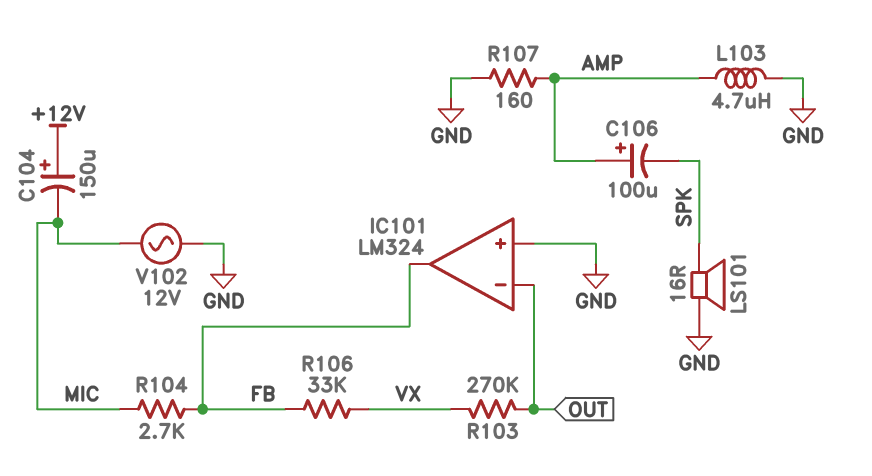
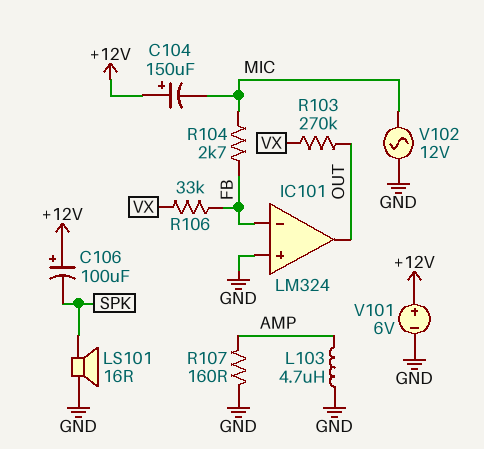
C106: 100uF (plus AMP, minus SPK) -> 100uF (plus +12V, minus SPK)
IC101 pin in-: OUT -> FB
IC101 pin out: FB -> OUT
V101: none -> 6V (plus +12V, minus GND)

